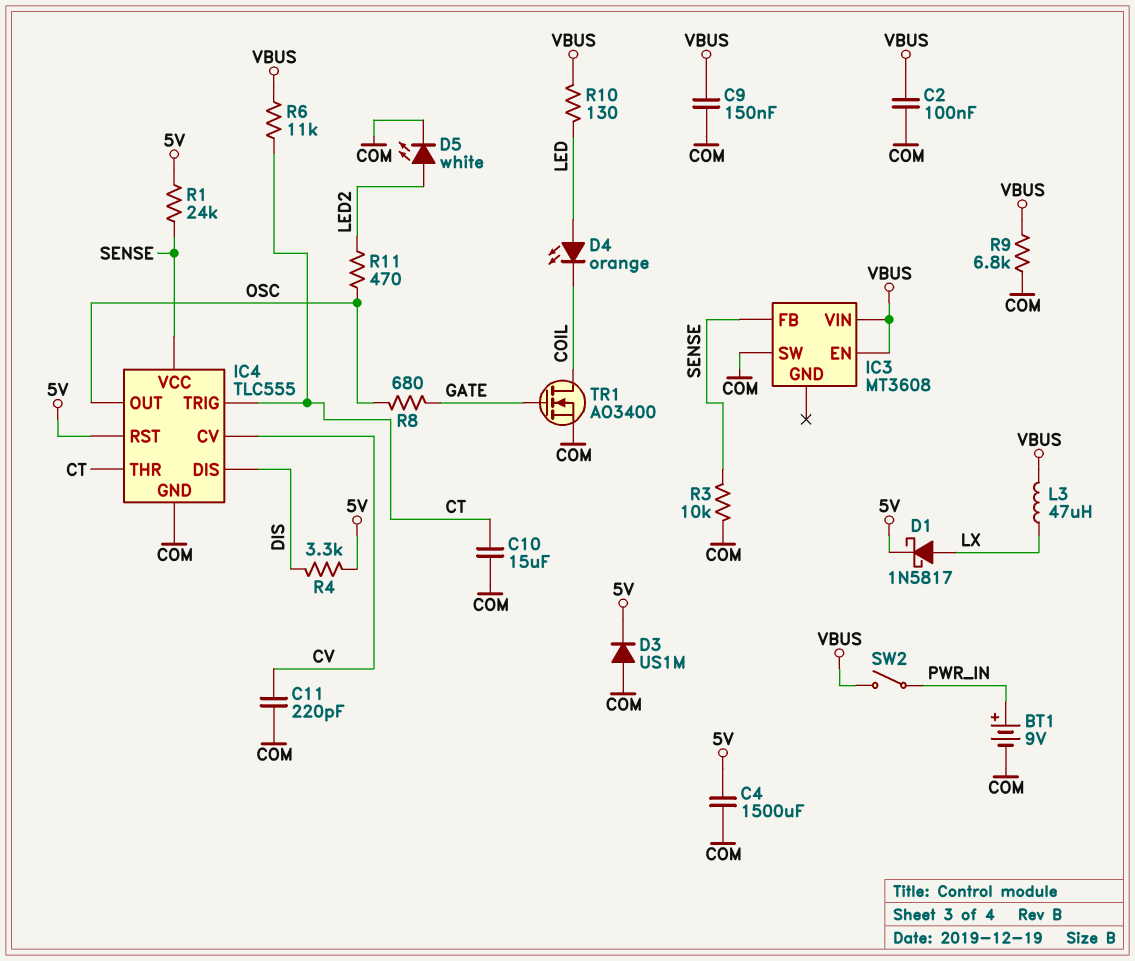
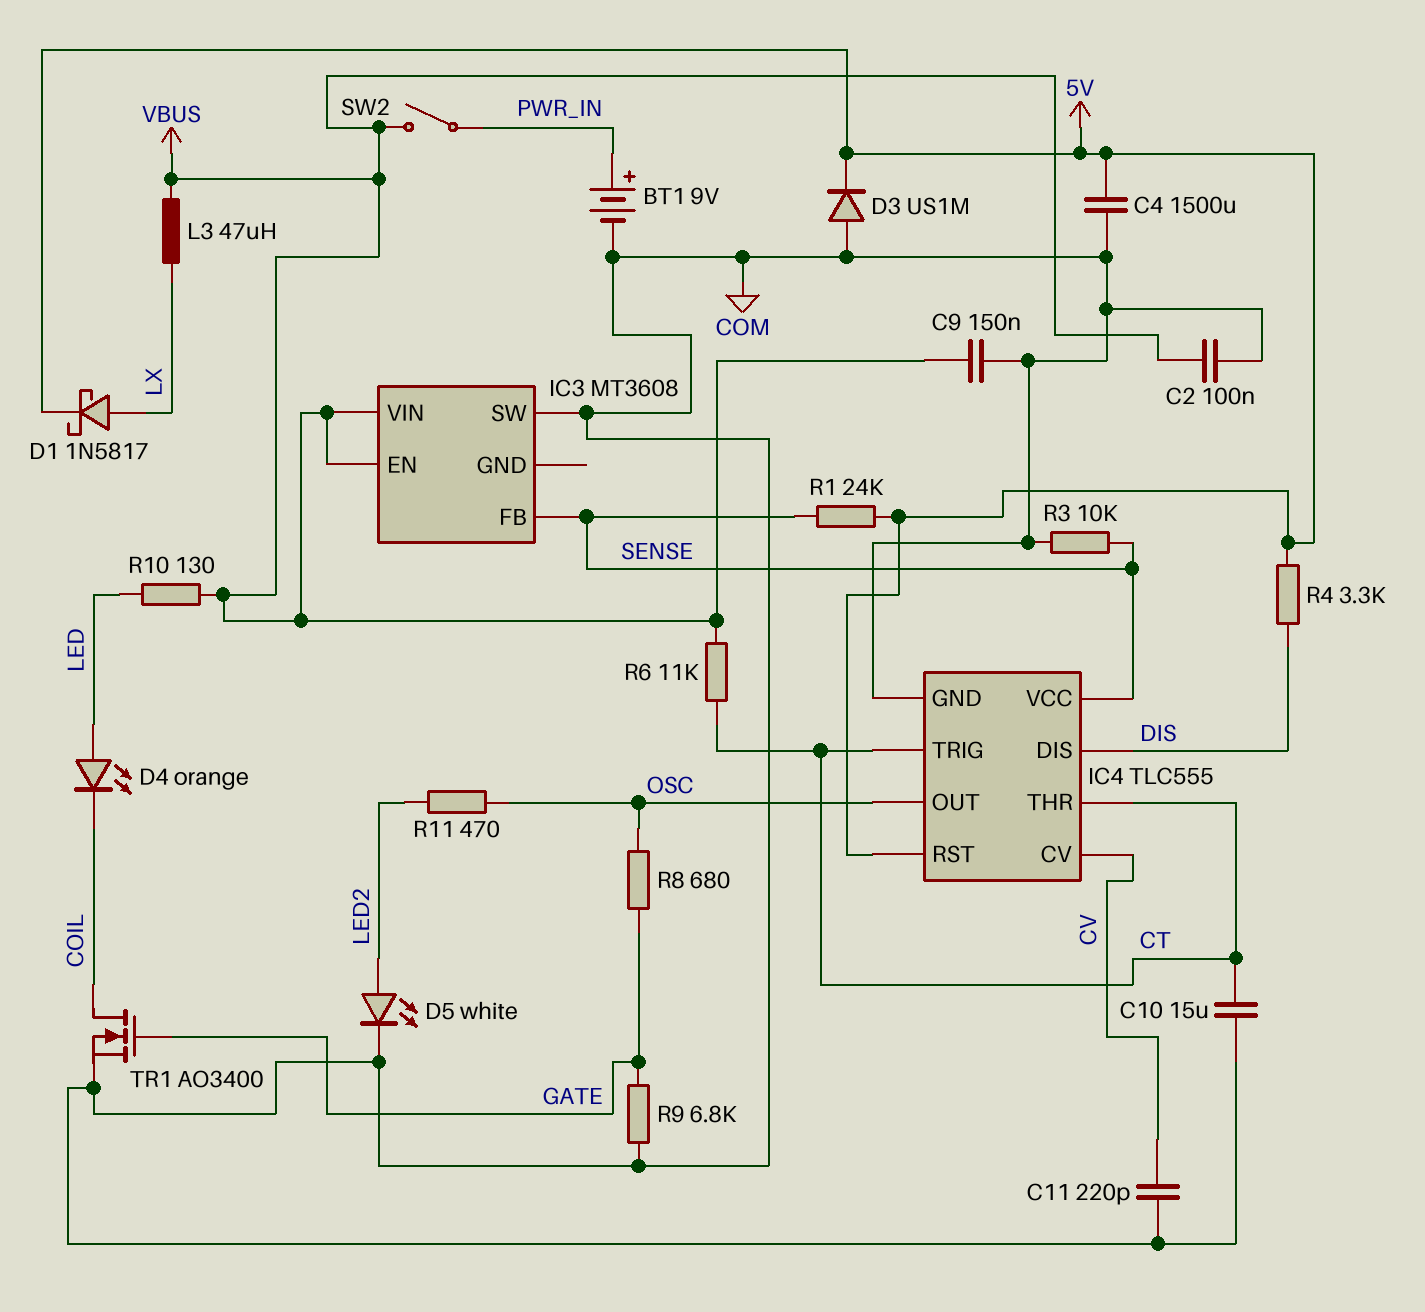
R9: 6.8k (COM, VBUS) -> 6.8k (COM, GATE)

